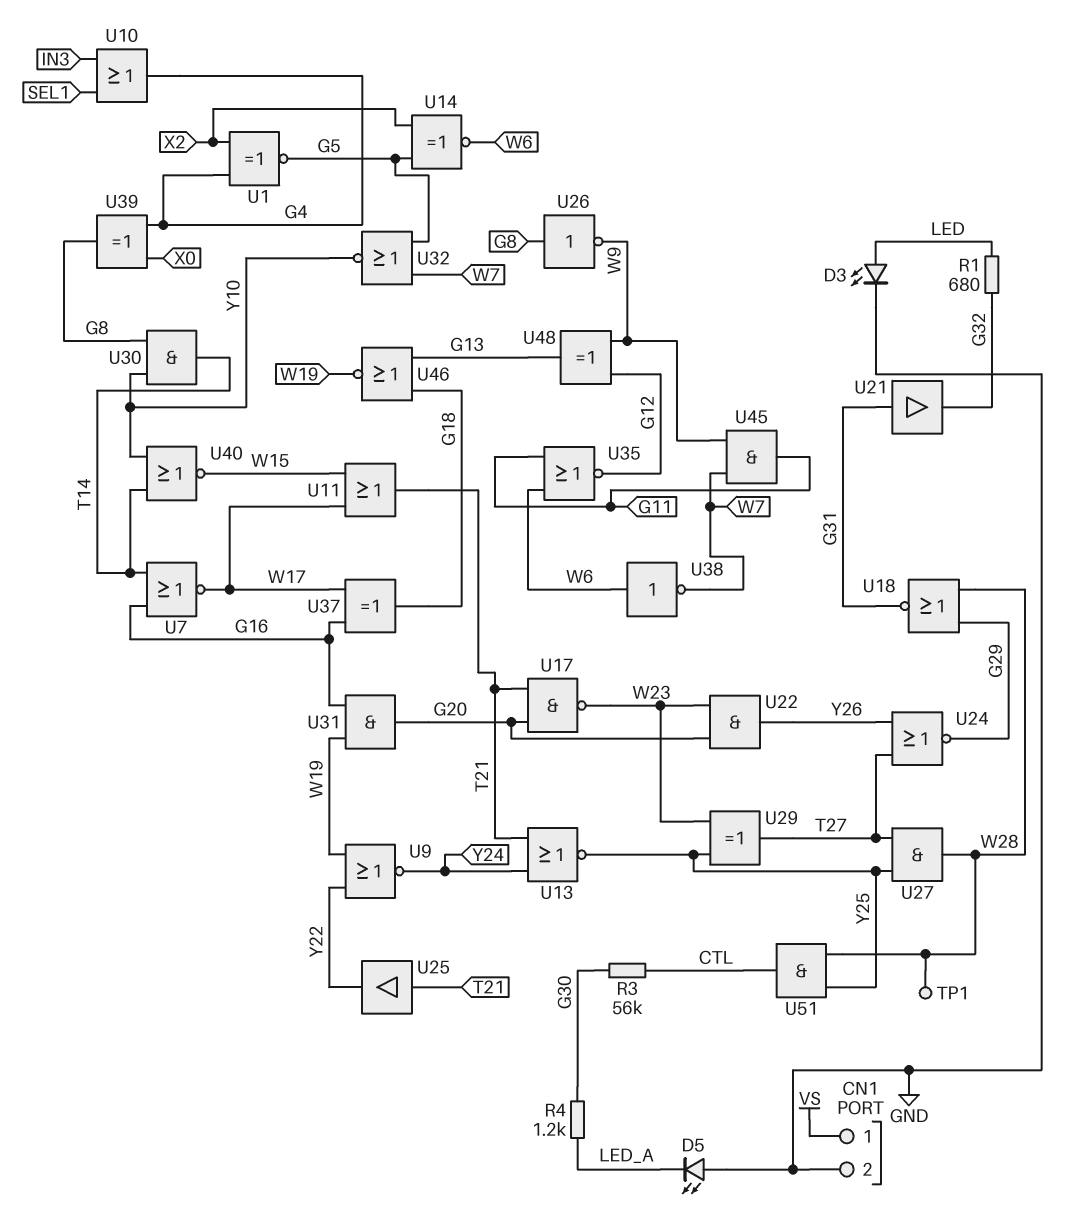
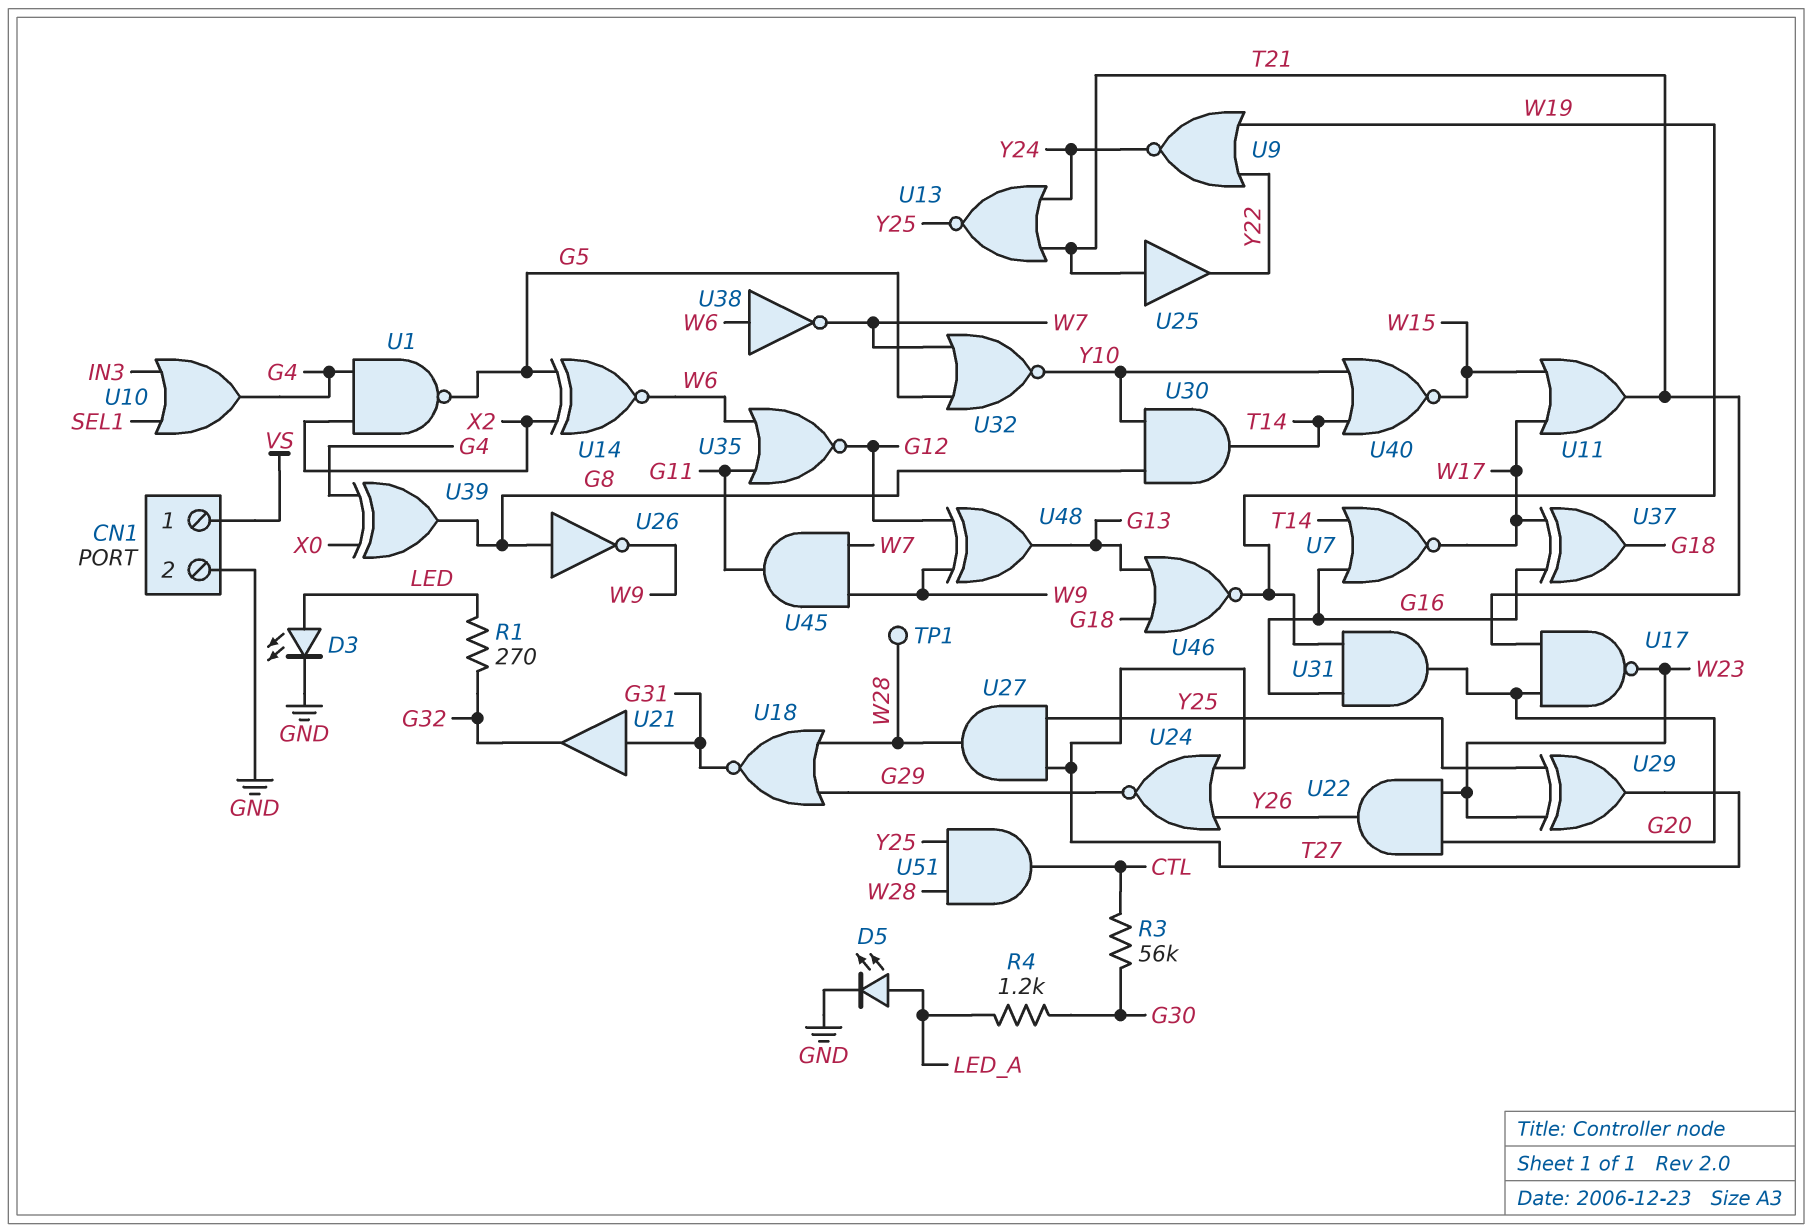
D5: LED (A GND, K LED_A) -> LED (A LED_A, K GND)
R1: 680 (G32, LED) -> 270 (G32, LED)
U1: XNOR (in G4, in X2, out G5) -> NAND (in G4, in X2, out G5)

